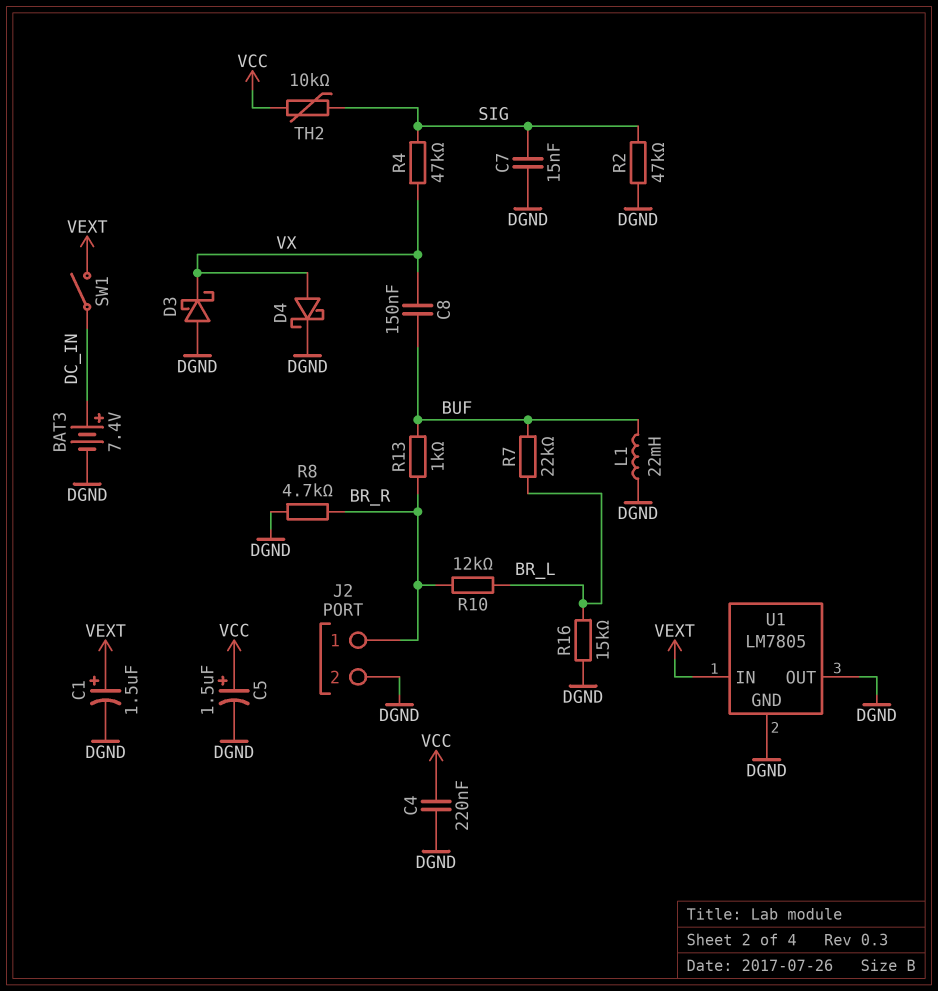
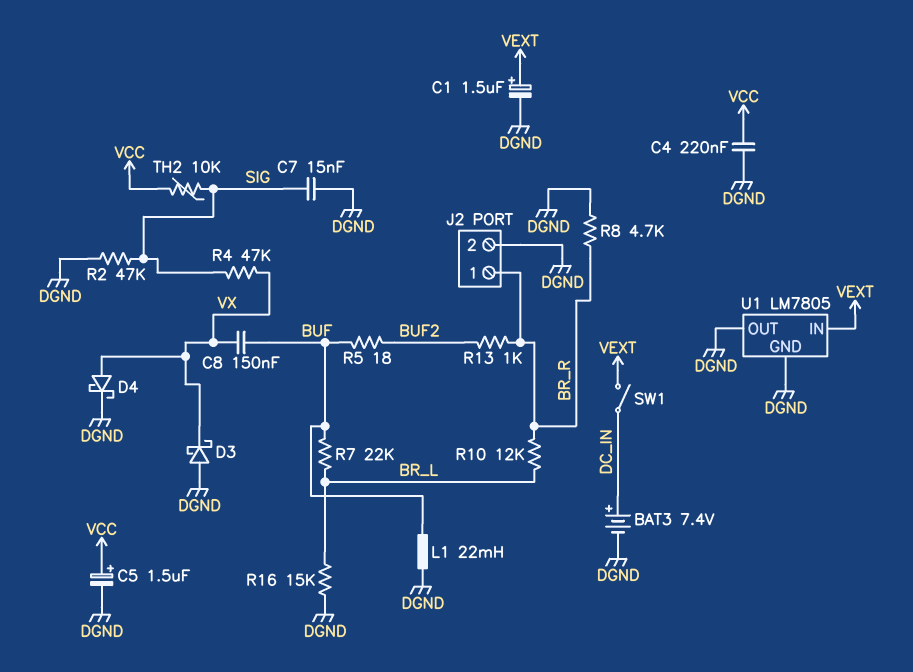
R5: none -> 18 (BUF, BUF2)
R13: 1k (BR_R, BUF) -> 1k (BR_R, BUF2)

